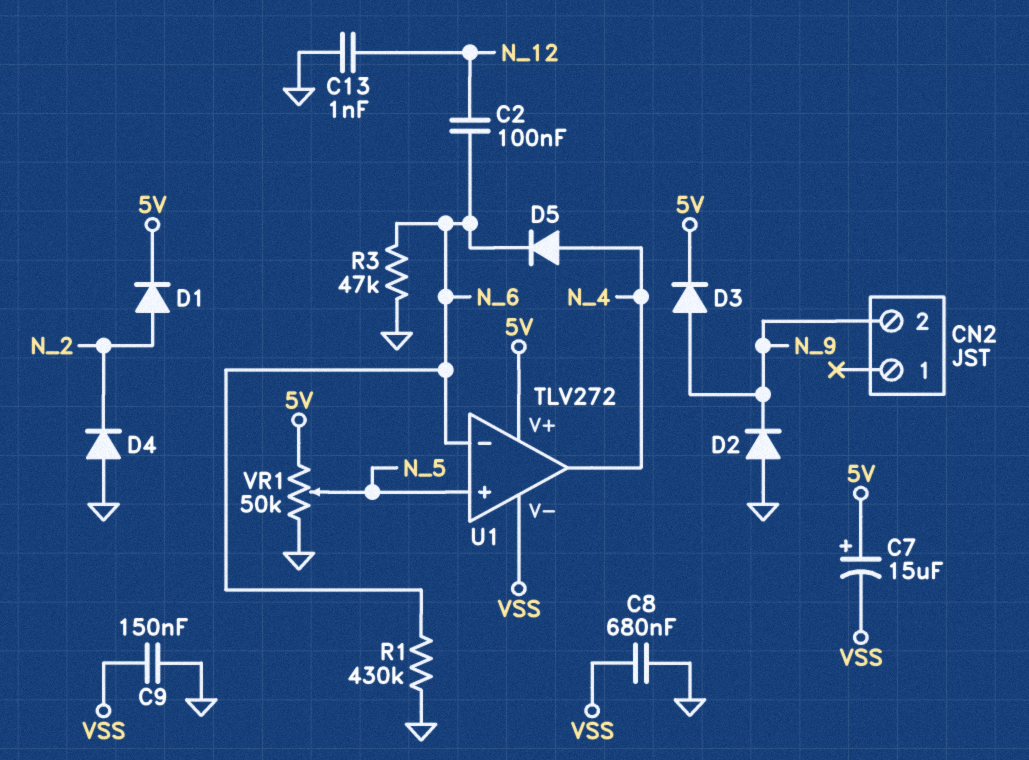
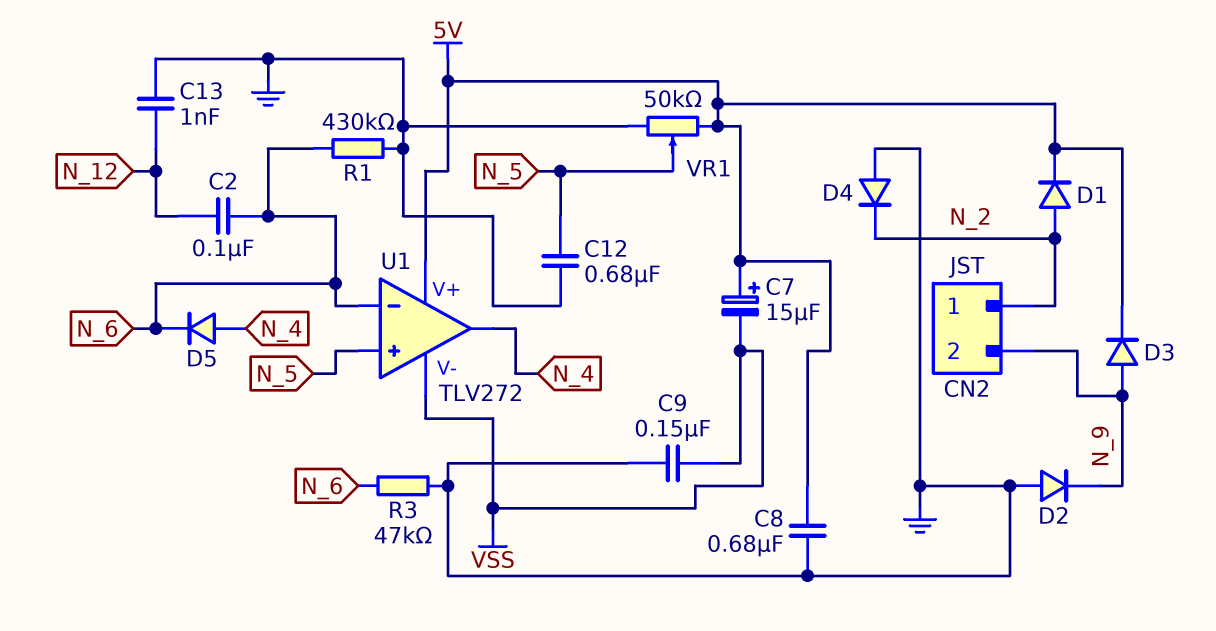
C8: 680nF (GND, VSS) -> 680nF (5V, GND)
C12: none -> 680nF (GND, N_5)
CN2 pin 1: none -> N_2

